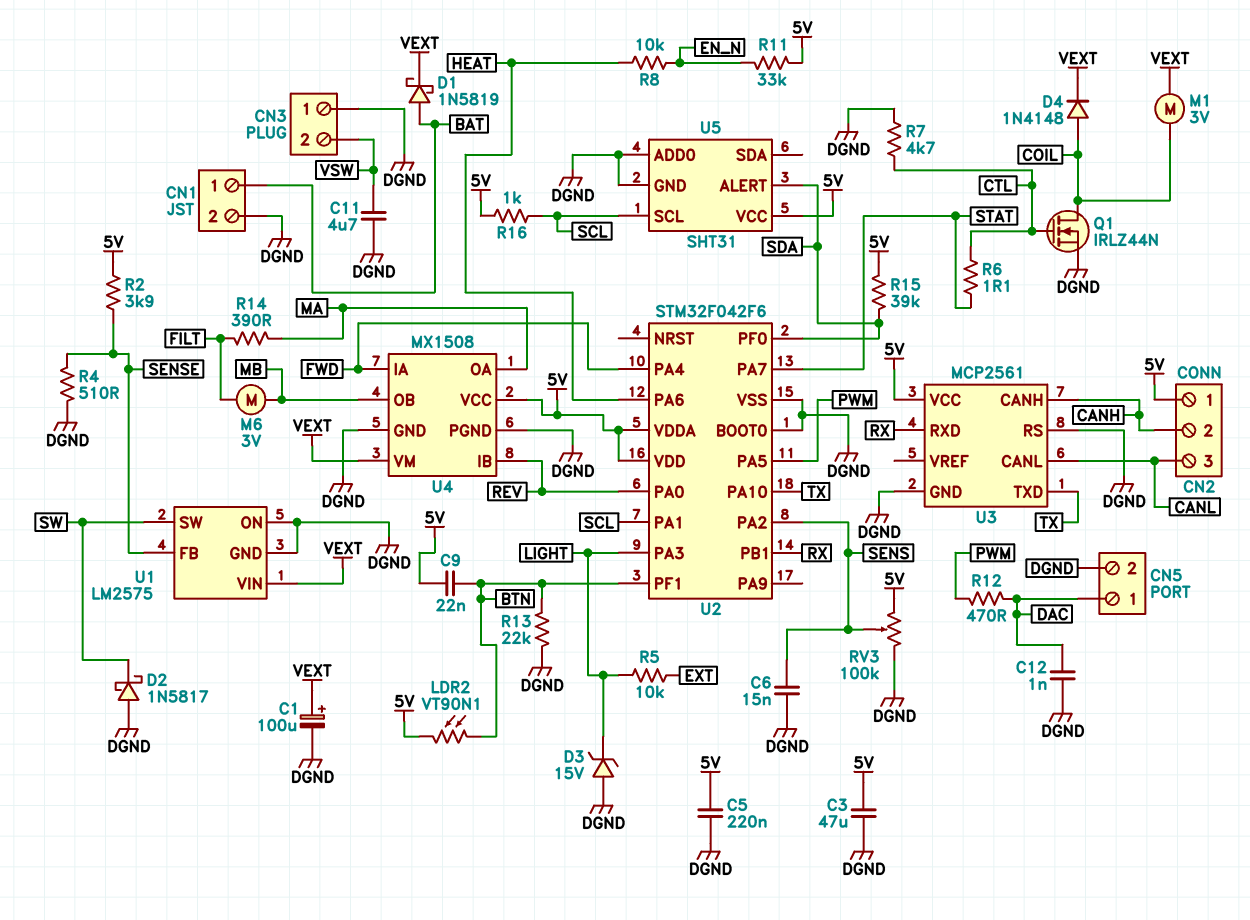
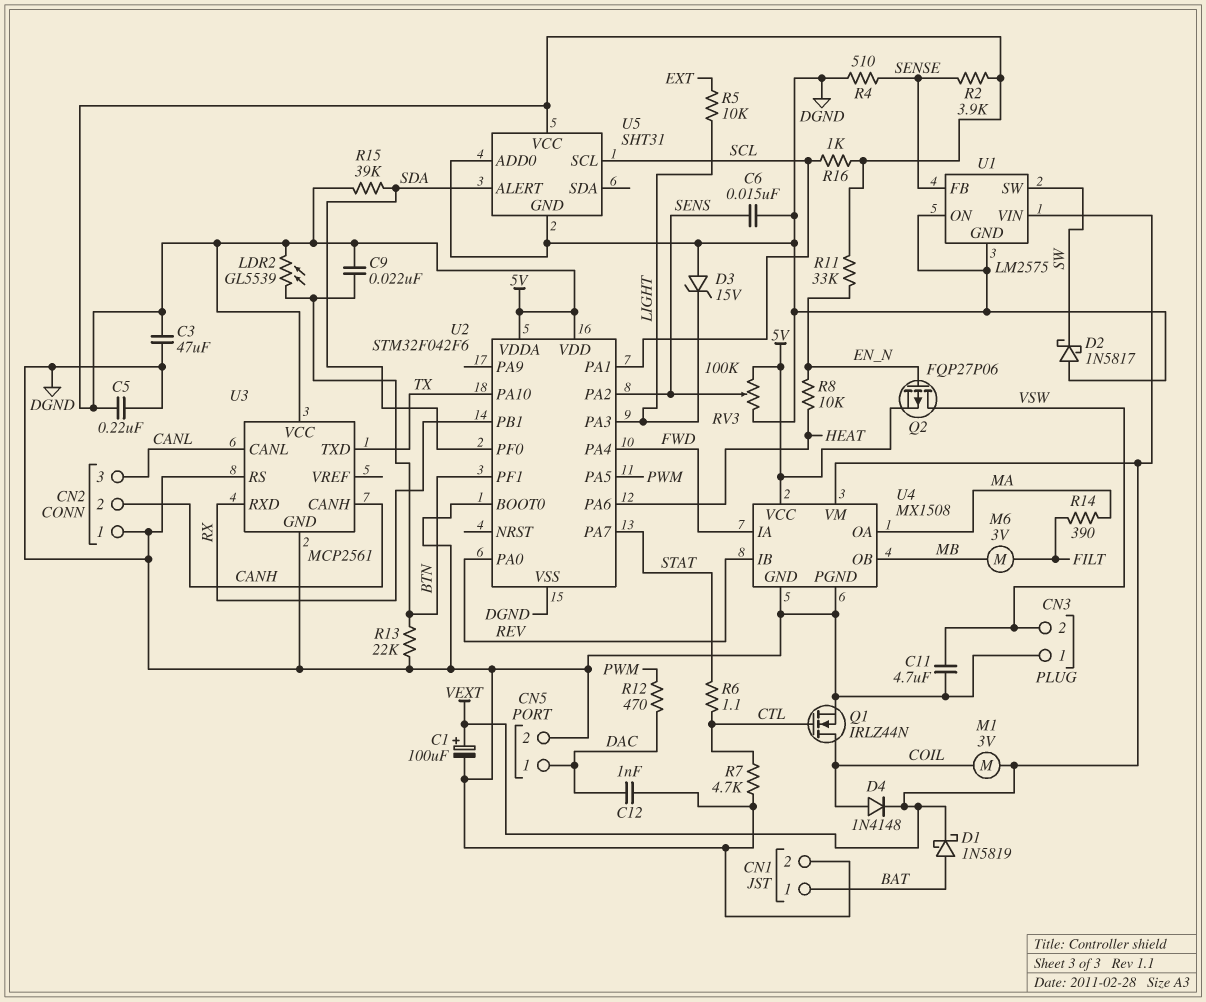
CN2 pin 1: 5V -> DGND
LDR2: VT90N1 (5V, BTN) -> GL5539 (5V, BTN)
Q2: none -> PMOS FQP27P06 (G EN_N, D VSW, S 5V)

